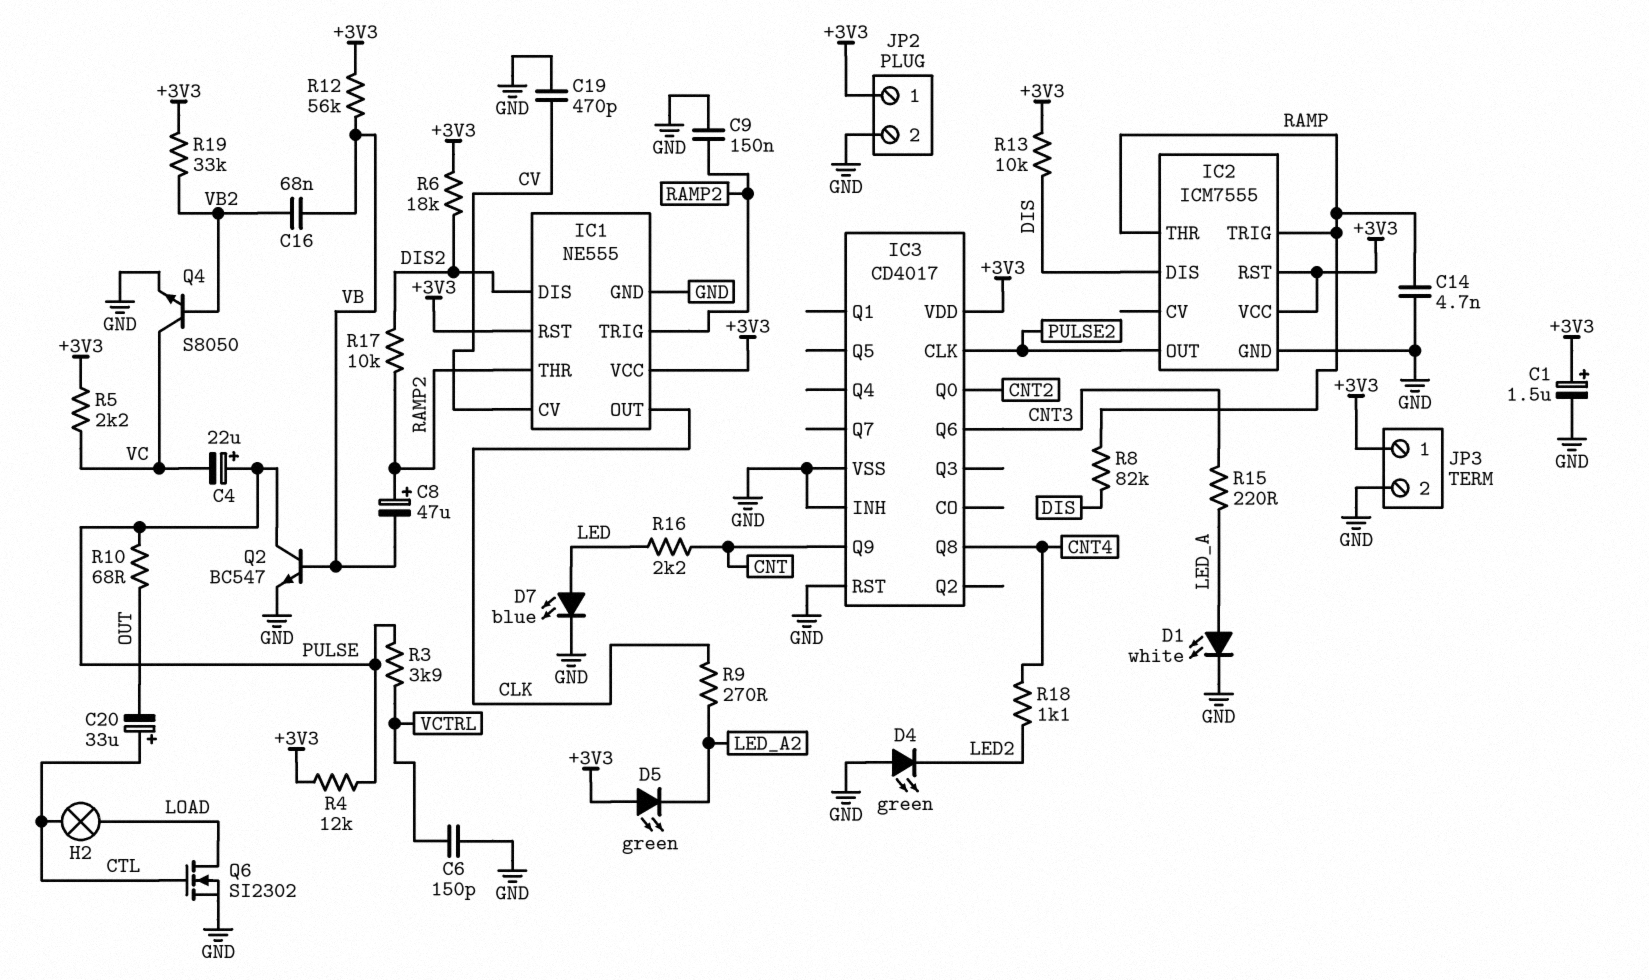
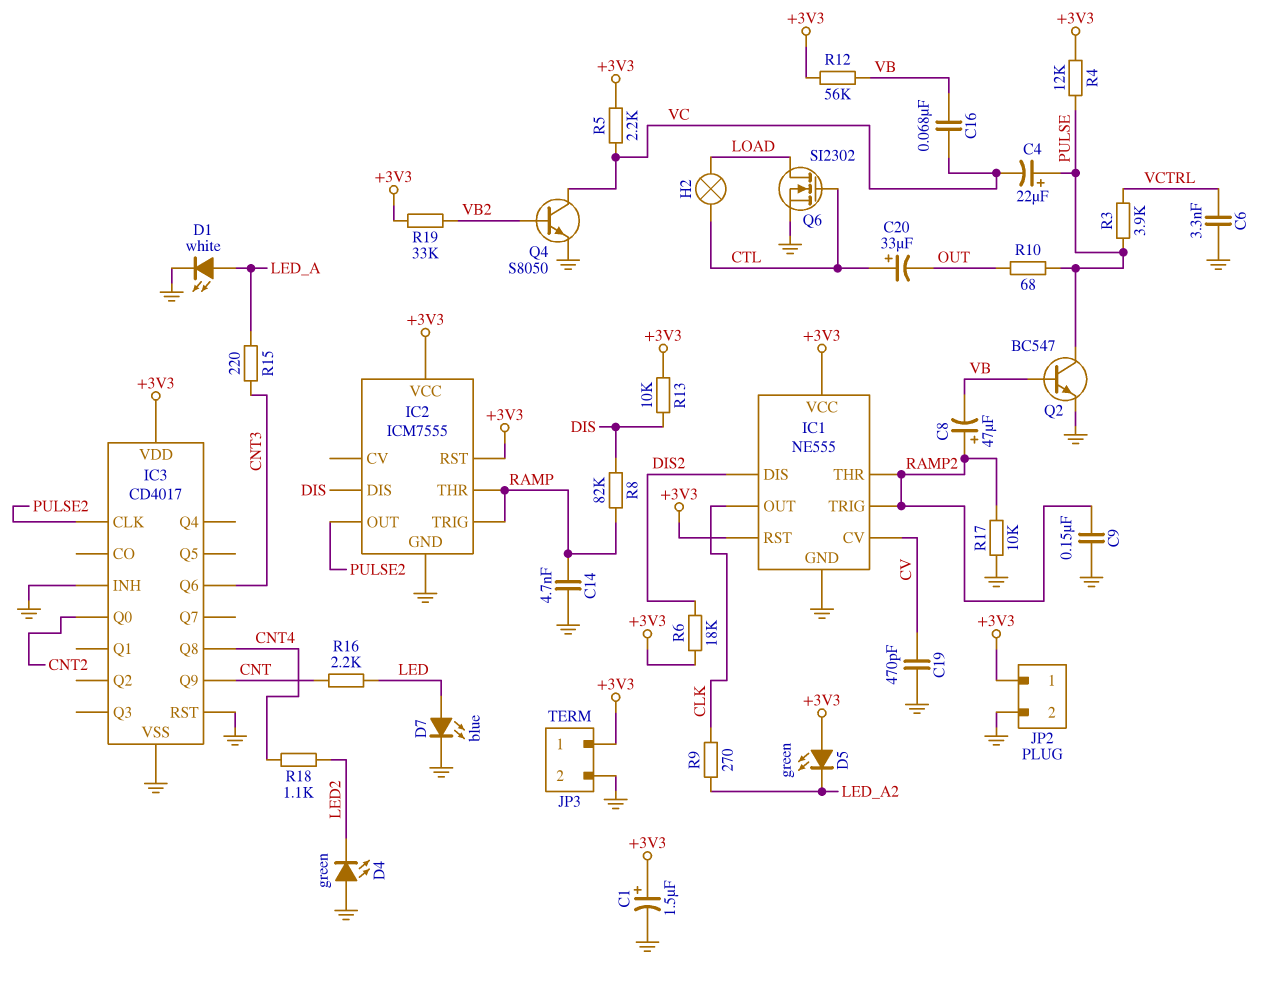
C6: 150pF (GND, VCTRL) -> 3.3nF (GND, VCTRL)
C16: 68nF (VB, VB2) -> 68nF (VB, VC)
R17: 10k (DIS2, RAMP2) -> 10k (GND, RAMP2)

